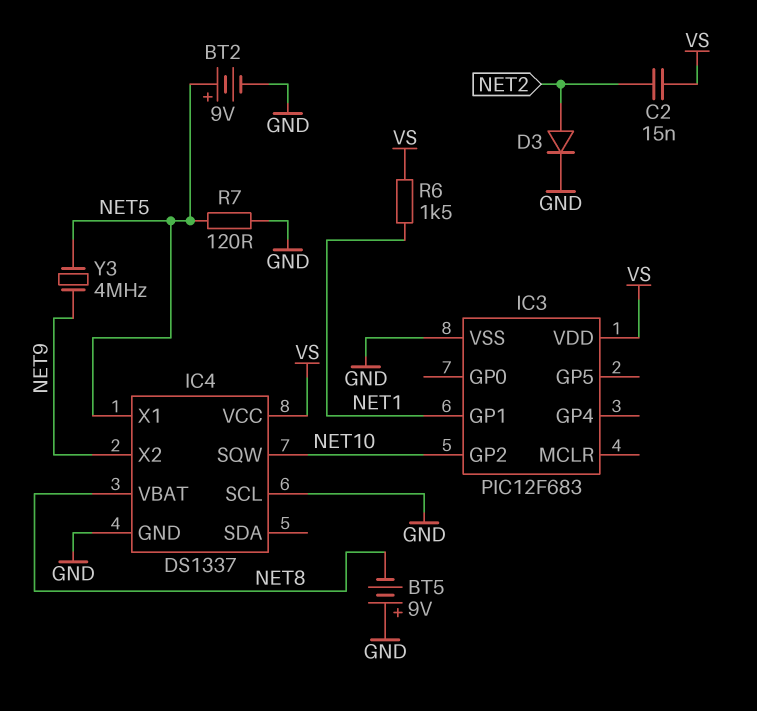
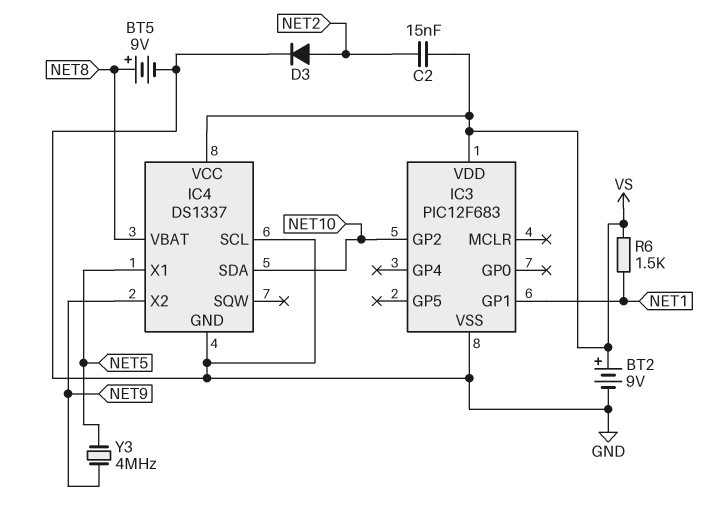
BT2: 9V (plus NET5, minus GND) -> 9V (plus VS, minus GND)
BT5: 9V (plus GND, minus NET8) -> 9V (plus NET8, minus GND)
IC4 pin SDA: none -> NET10
IC4 pin SQW: NET10 -> none
R7: 120 (GND, NET5) -> none

